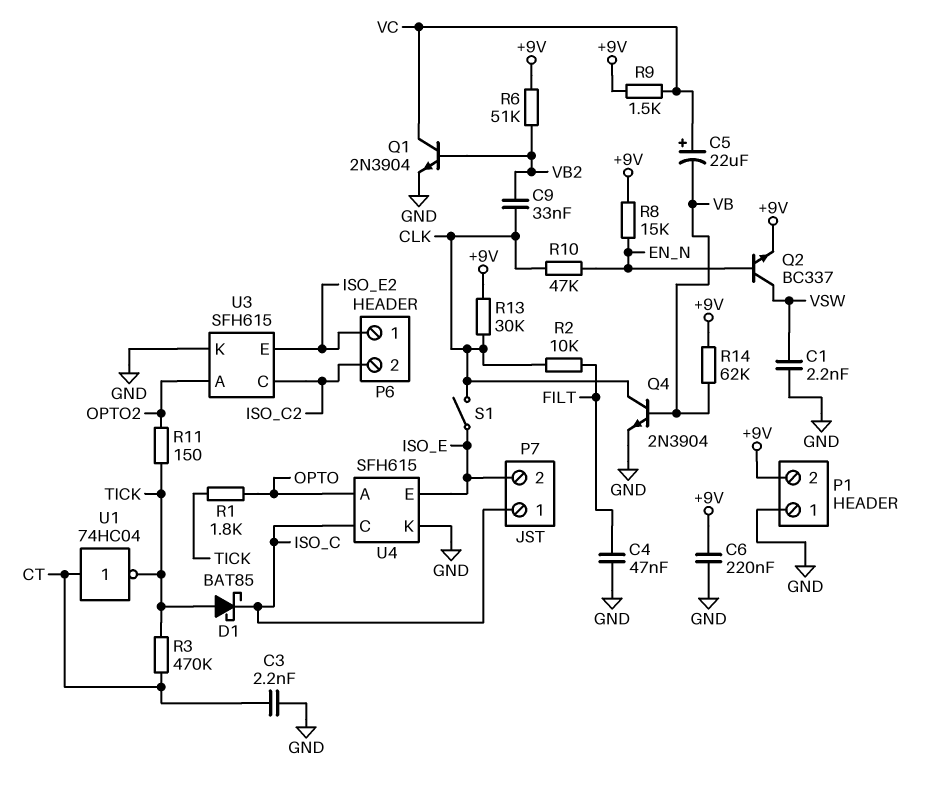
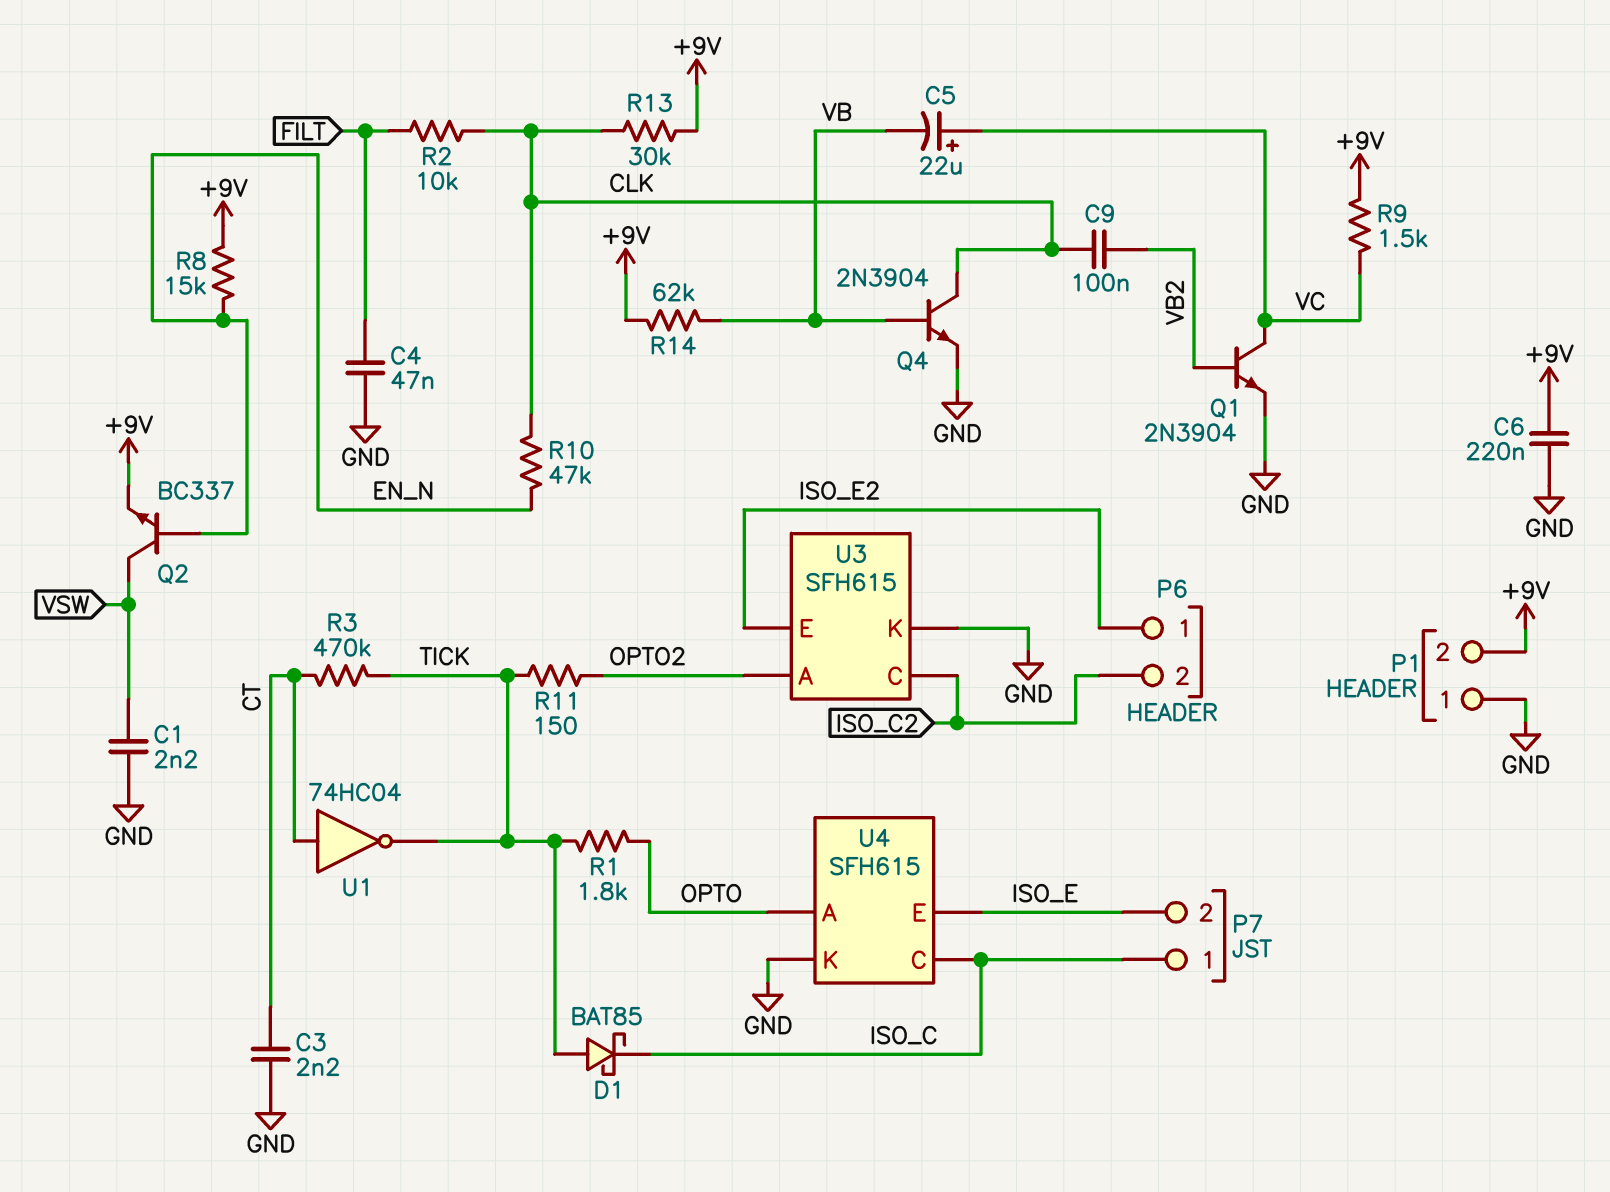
C9: 33nF (CLK, VB2) -> 100nF (CLK, VB2)
R6: 51k (+9V, VB2) -> none
S1: switch (CLK, ISO_E) -> none

